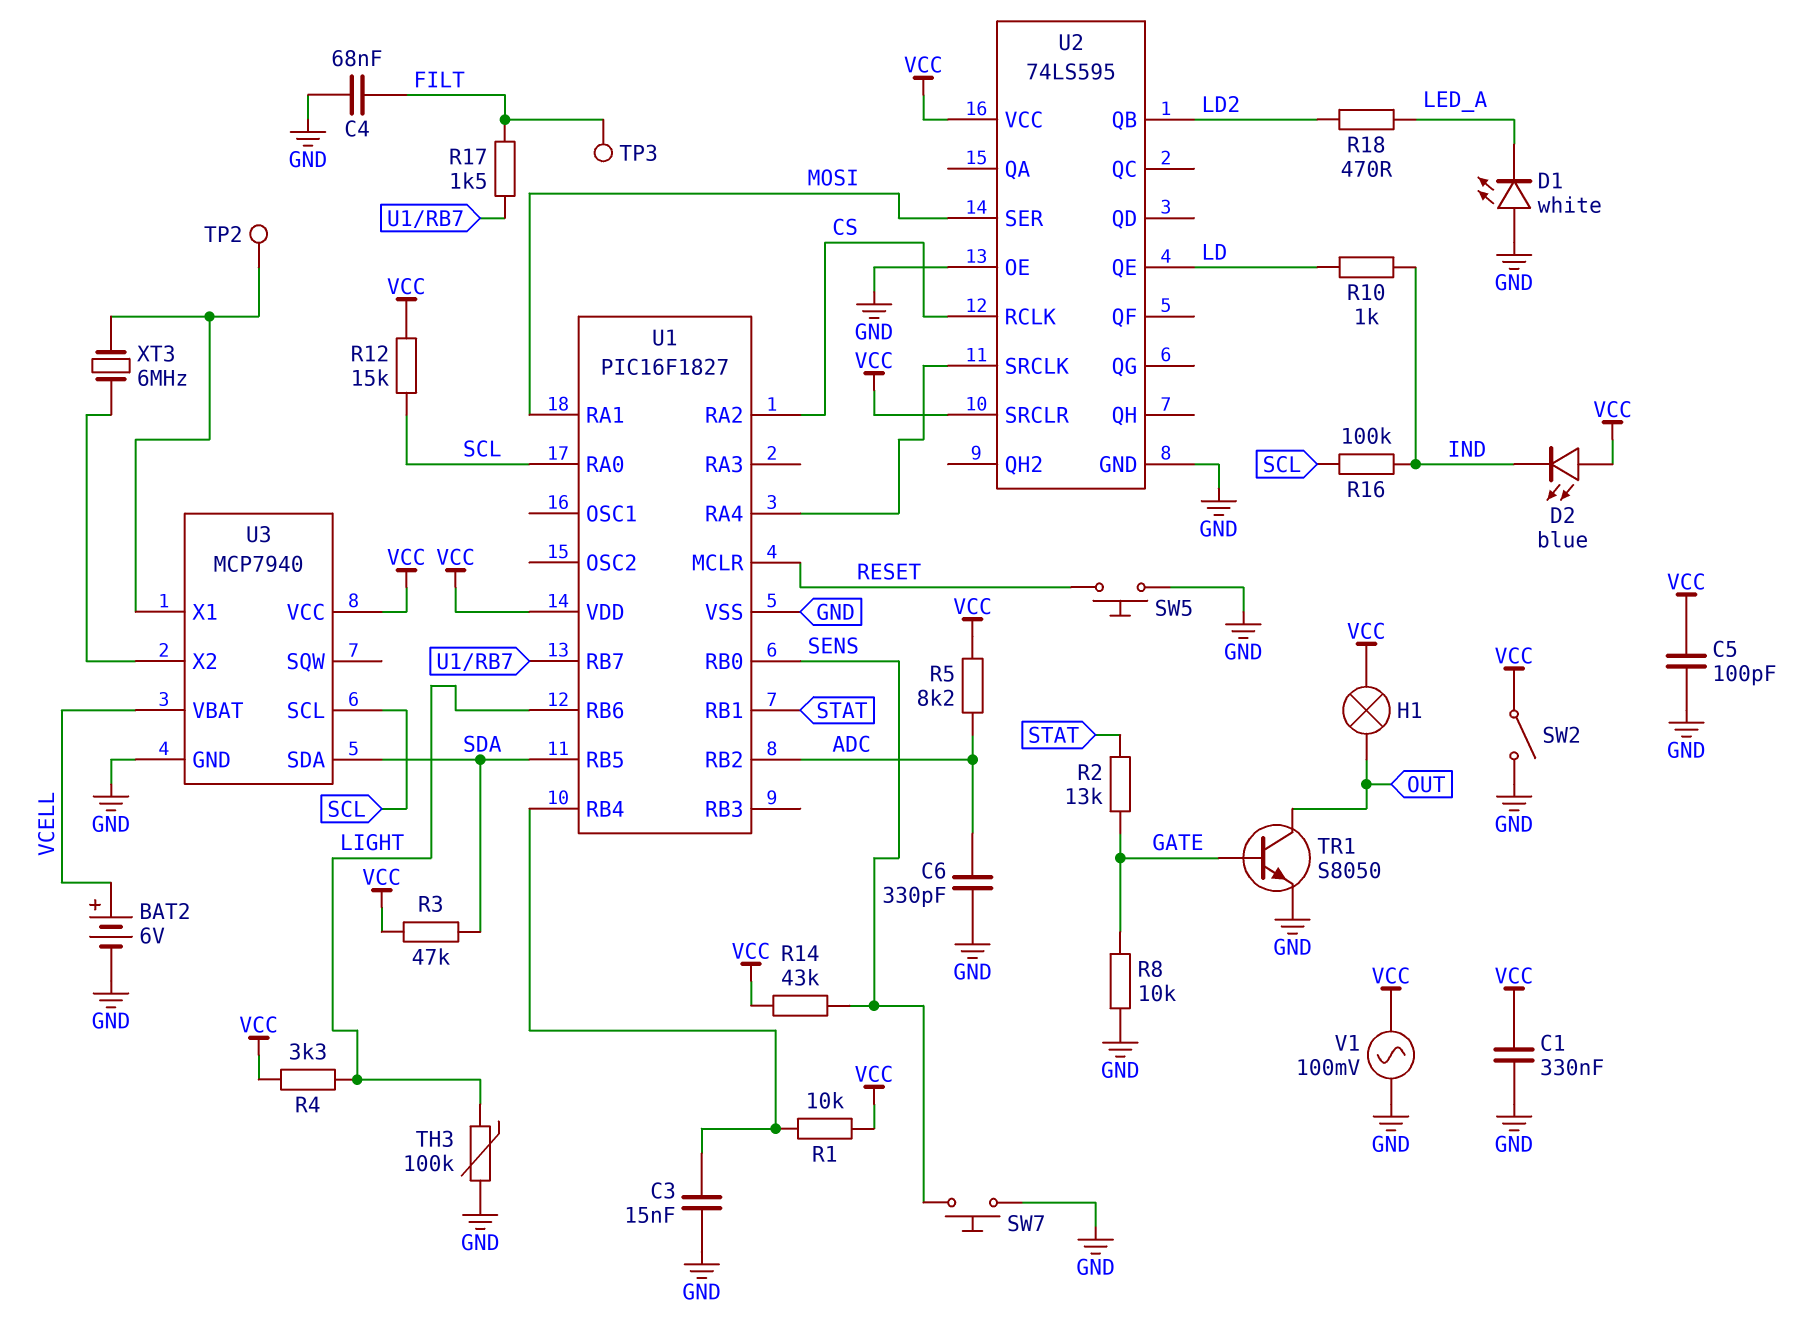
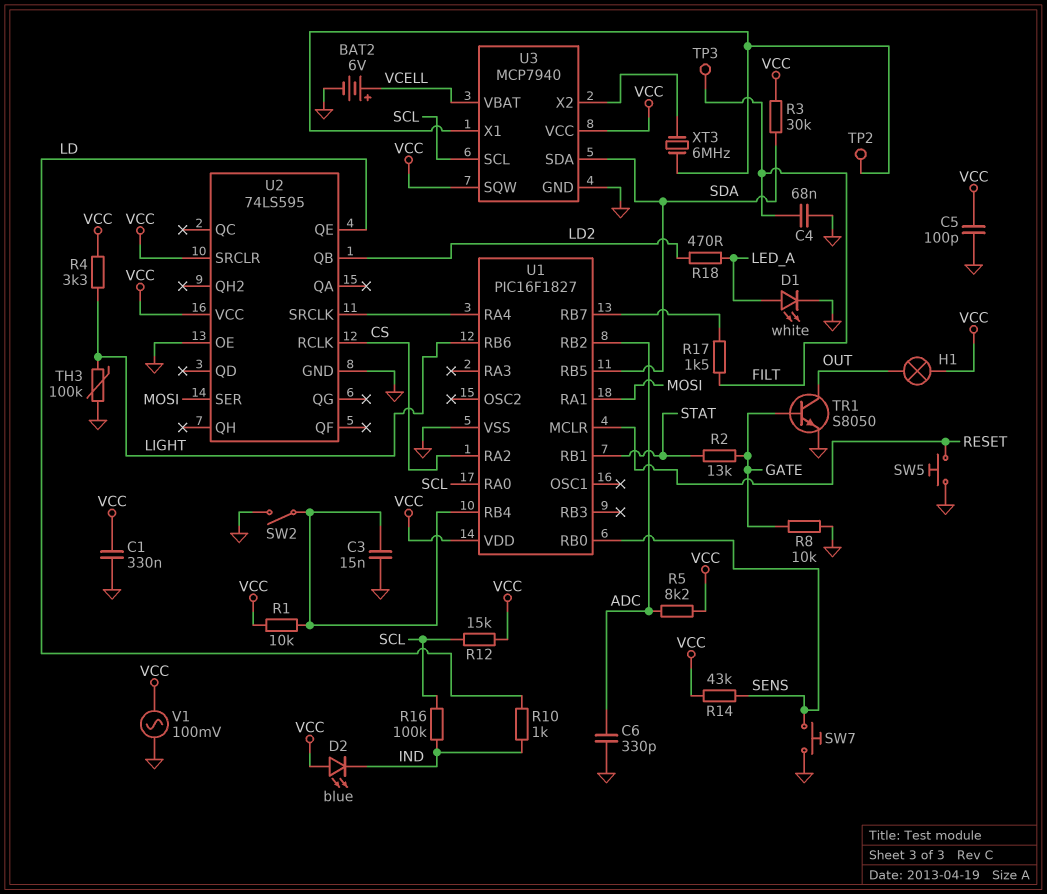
D1: LED white (A GND, K LED_A) -> LED white (A LED_A, K GND)
R3: 47k (SDA, VCC) -> 30k (SDA, VCC)
SW2: switch (GND, VCC) -> switch (GND, U1/RB4)
U3 pin SQW: none -> VCC

